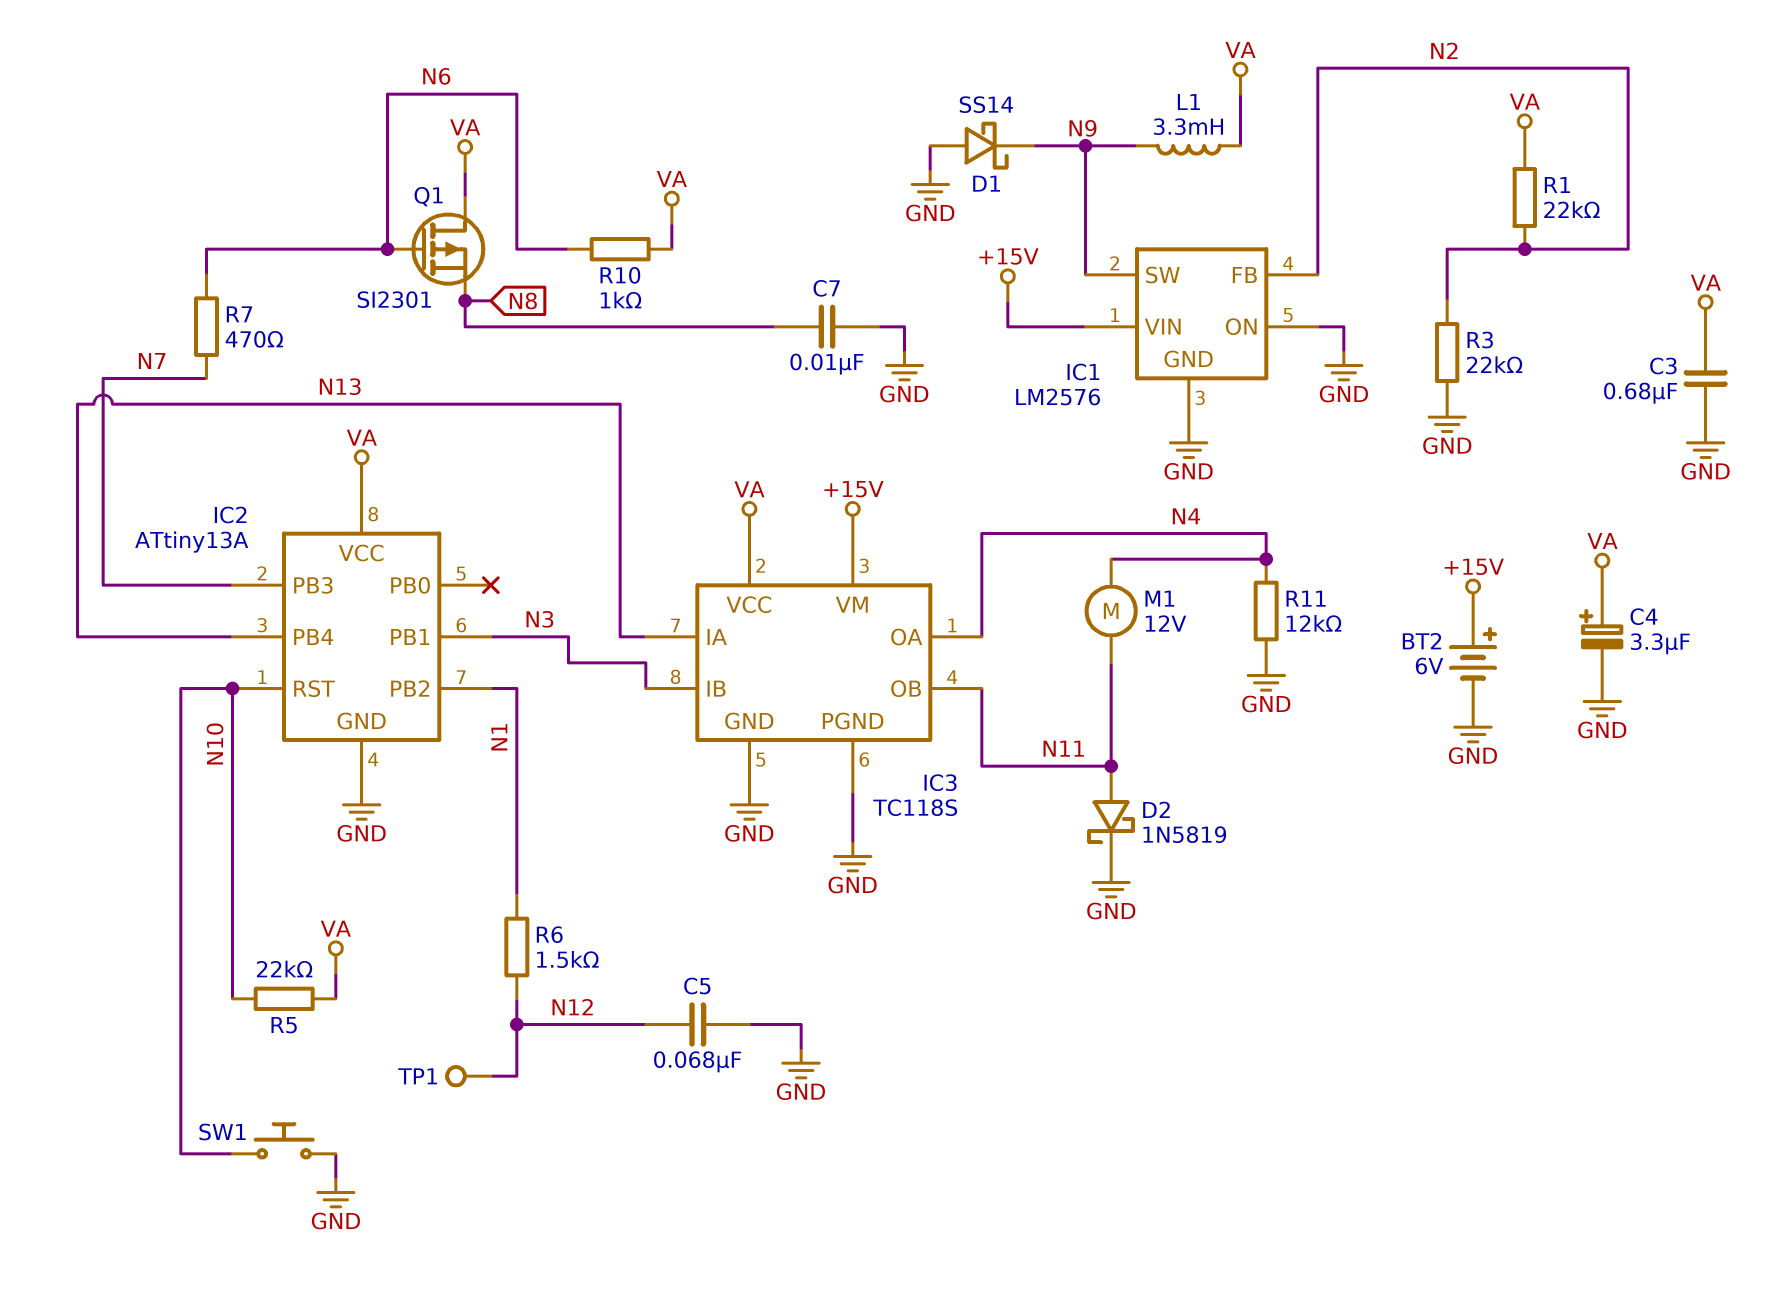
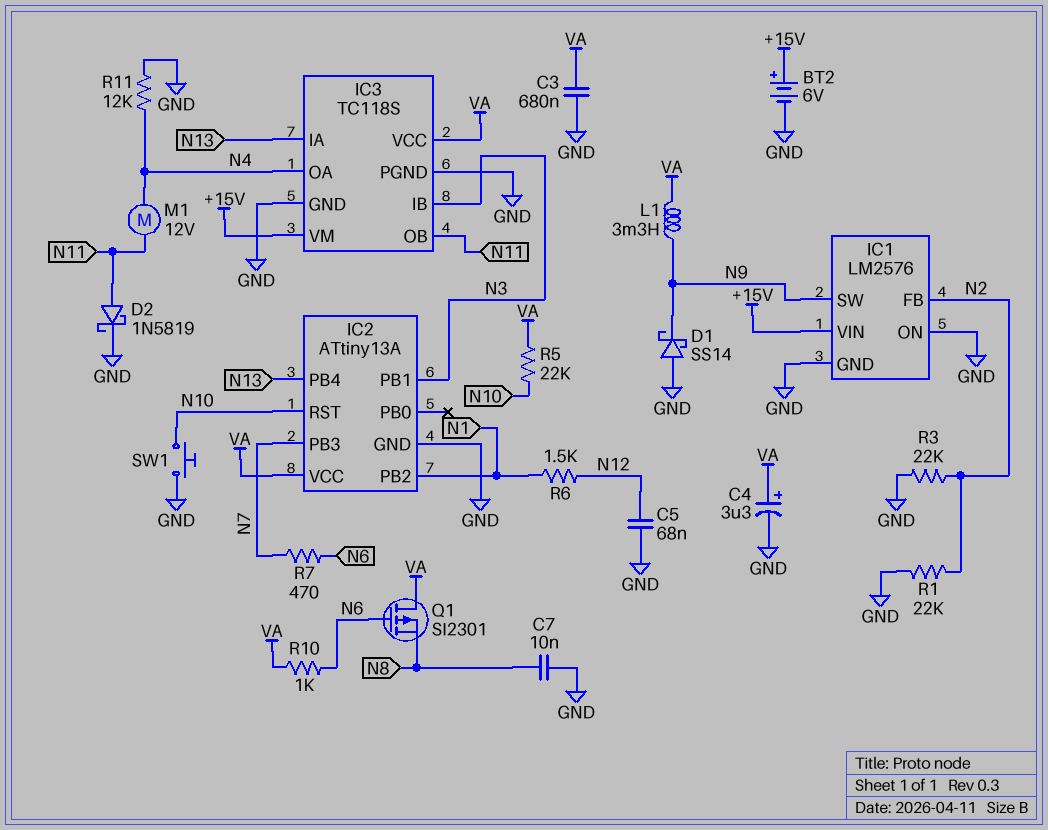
R1: 22k (N2, VA) -> 22k (GND, N2)
TP1: test point (N12) -> none

